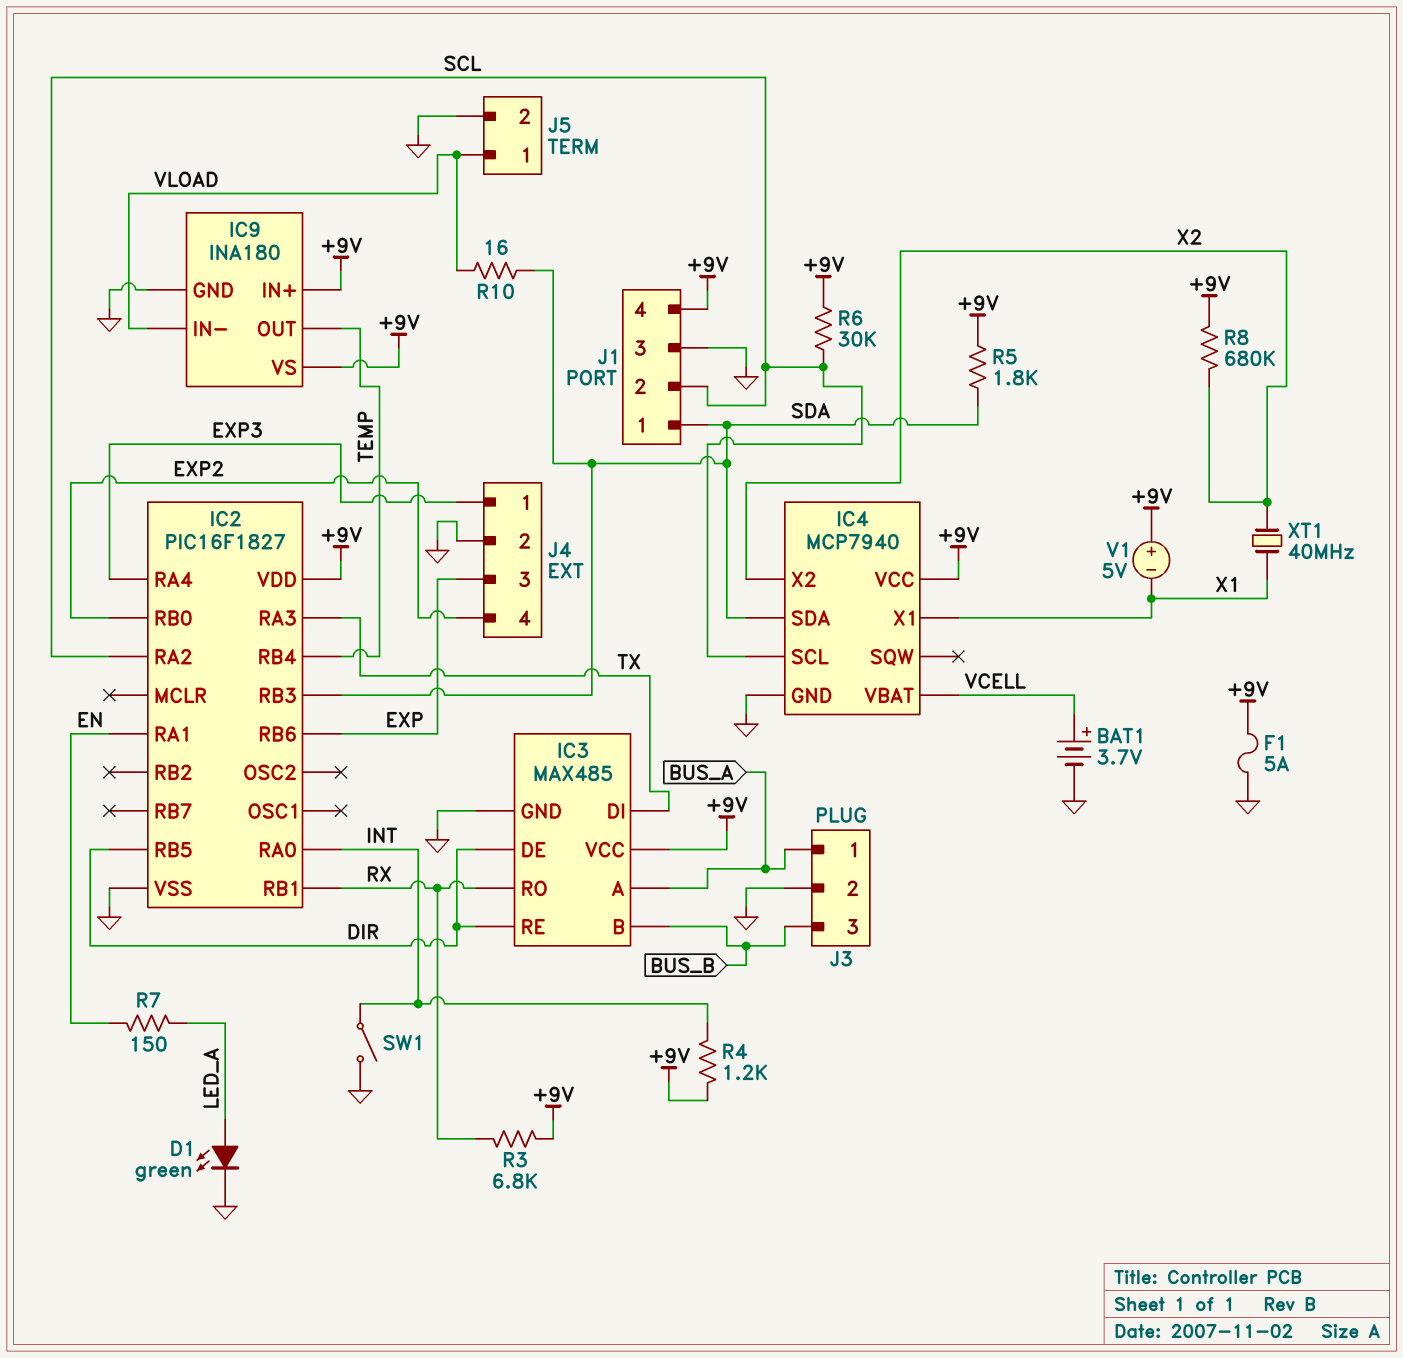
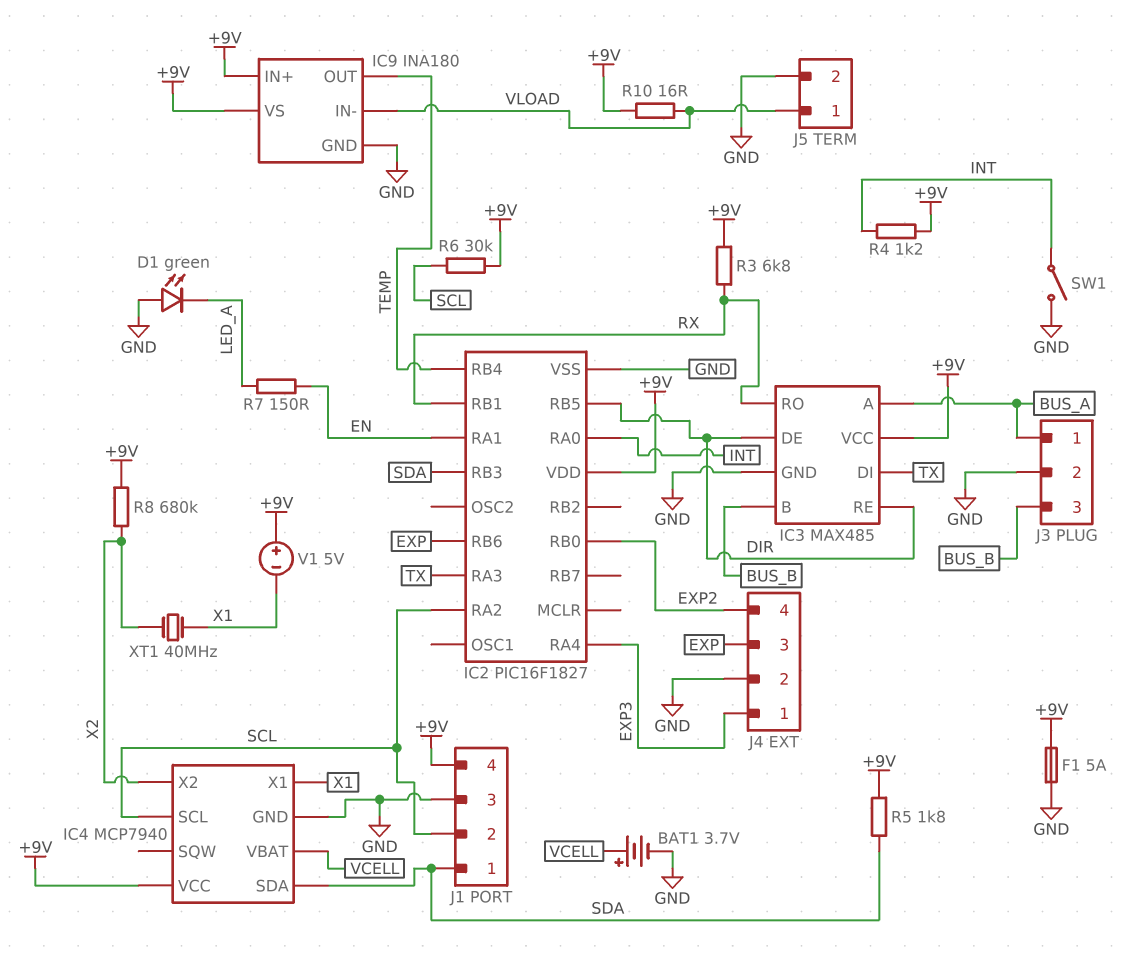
D1: LED green (A LED_A, K GND) -> LED green (A GND, K LED_A)
R10: 16 (SDA, VLOAD) -> 16 (+9V, VLOAD)

